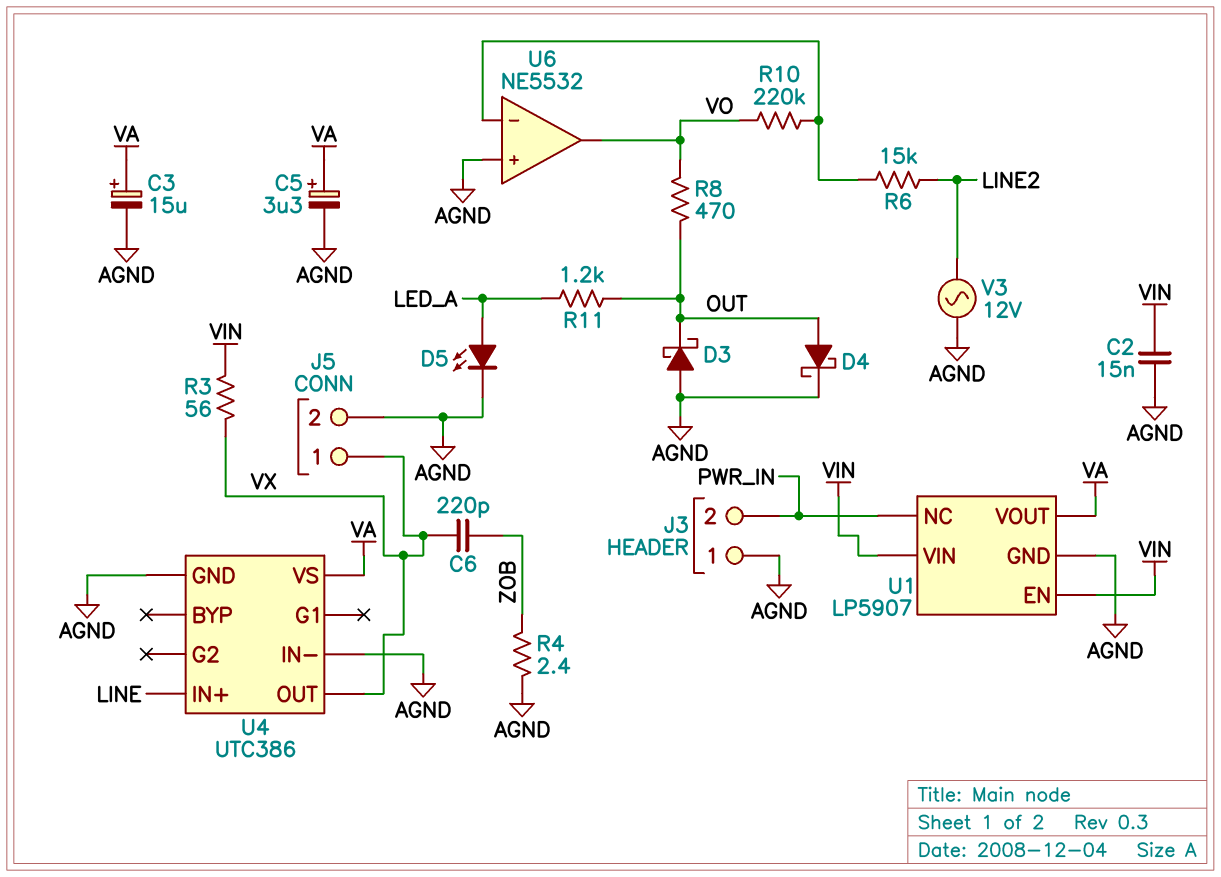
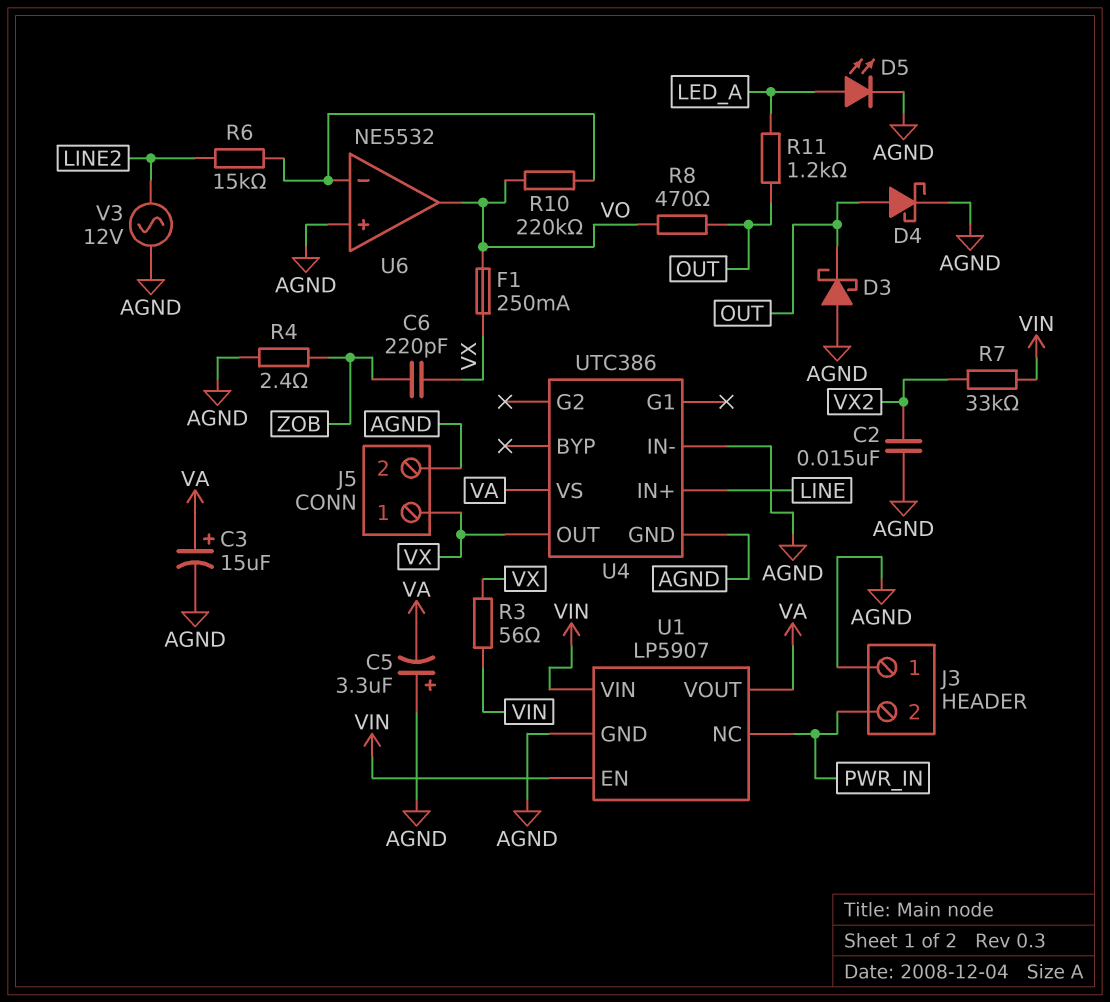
C2: 15nF (AGND, VIN) -> 15nF (AGND, VX2)
C5: 3.3uF (plus VA, minus AGND) -> 3.3uF (plus AGND, minus VA)
F1: none -> 250mA (VO, VX)
R7: none -> 33k (VIN, VX2)

